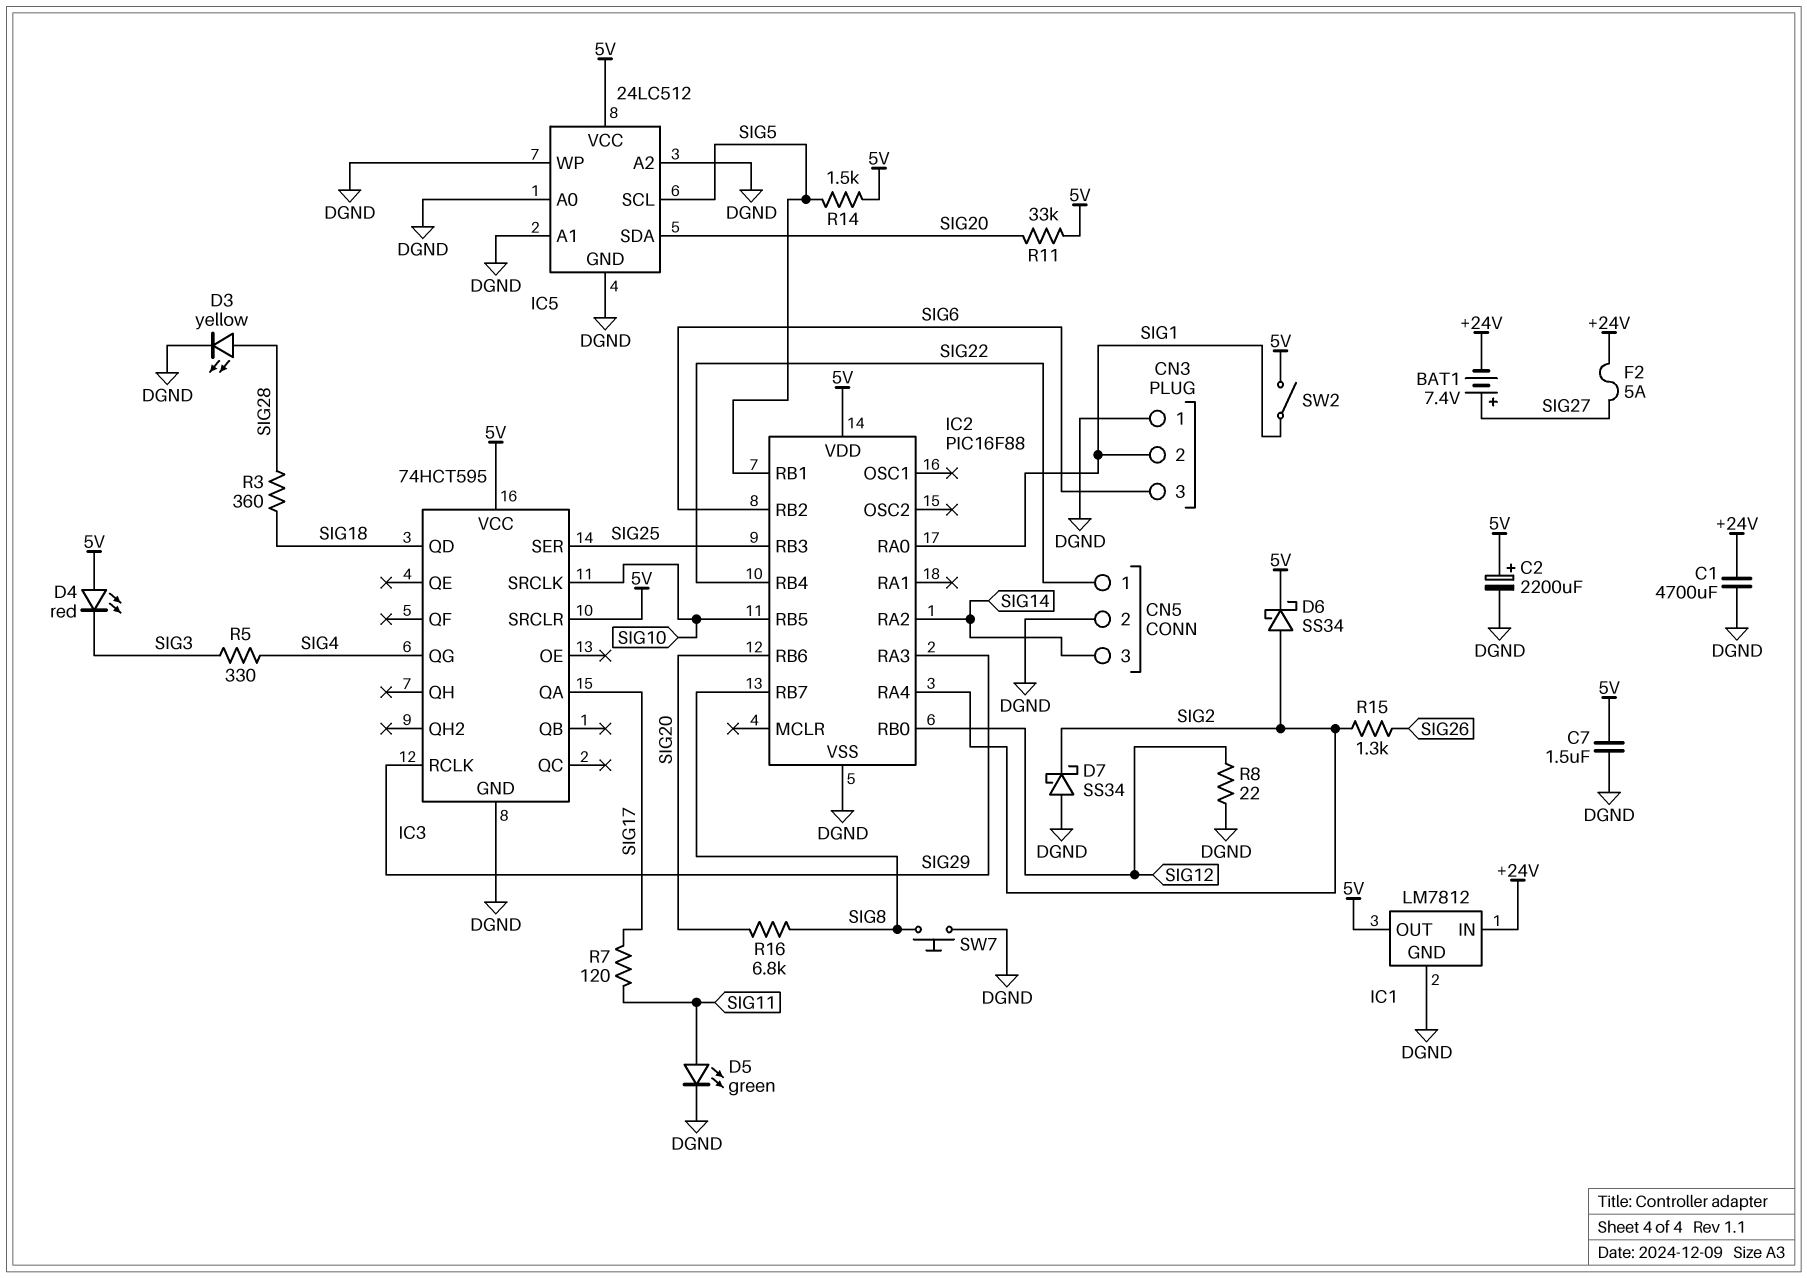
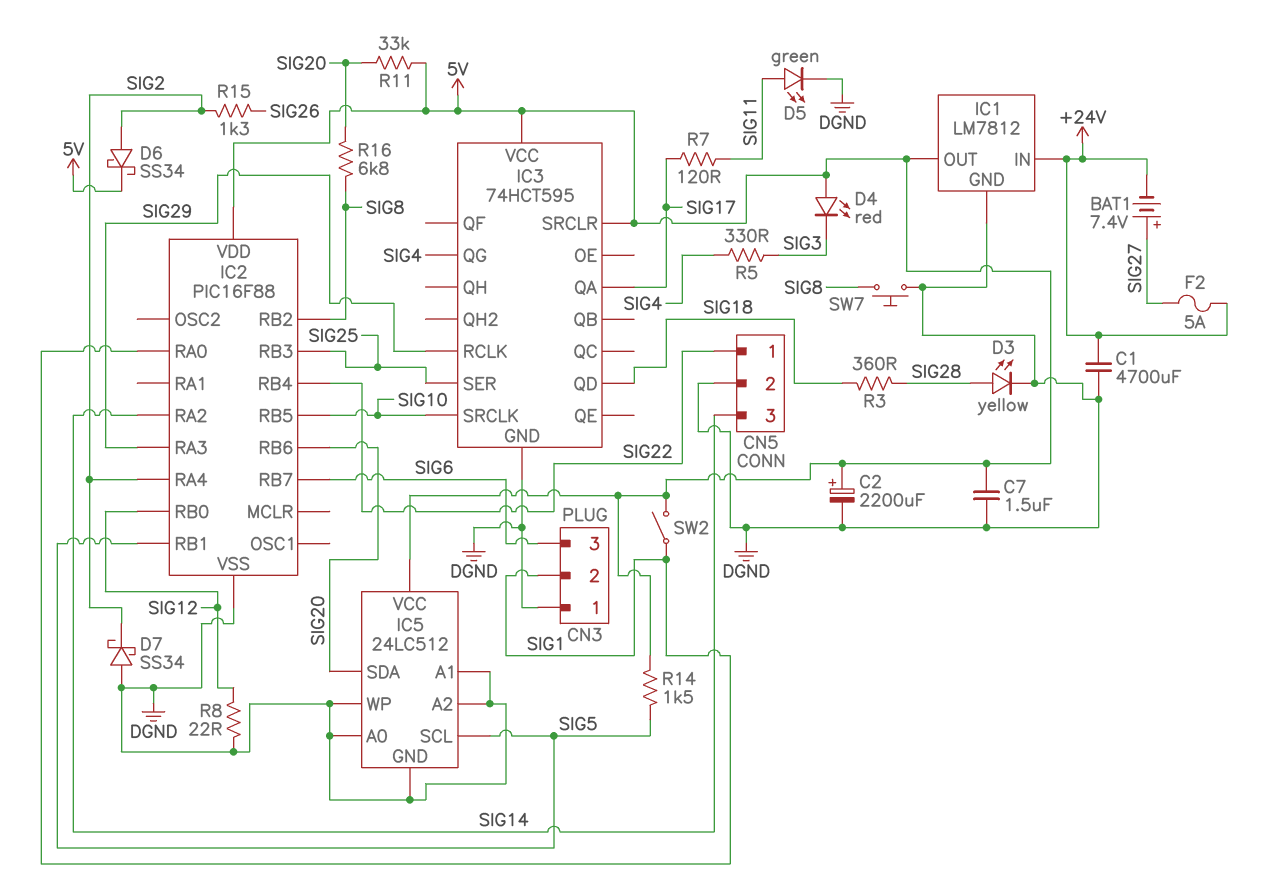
IC2 pin RB2: SIG6 -> SIG8
IC2 pin RB7: SIG8 -> SIG6

